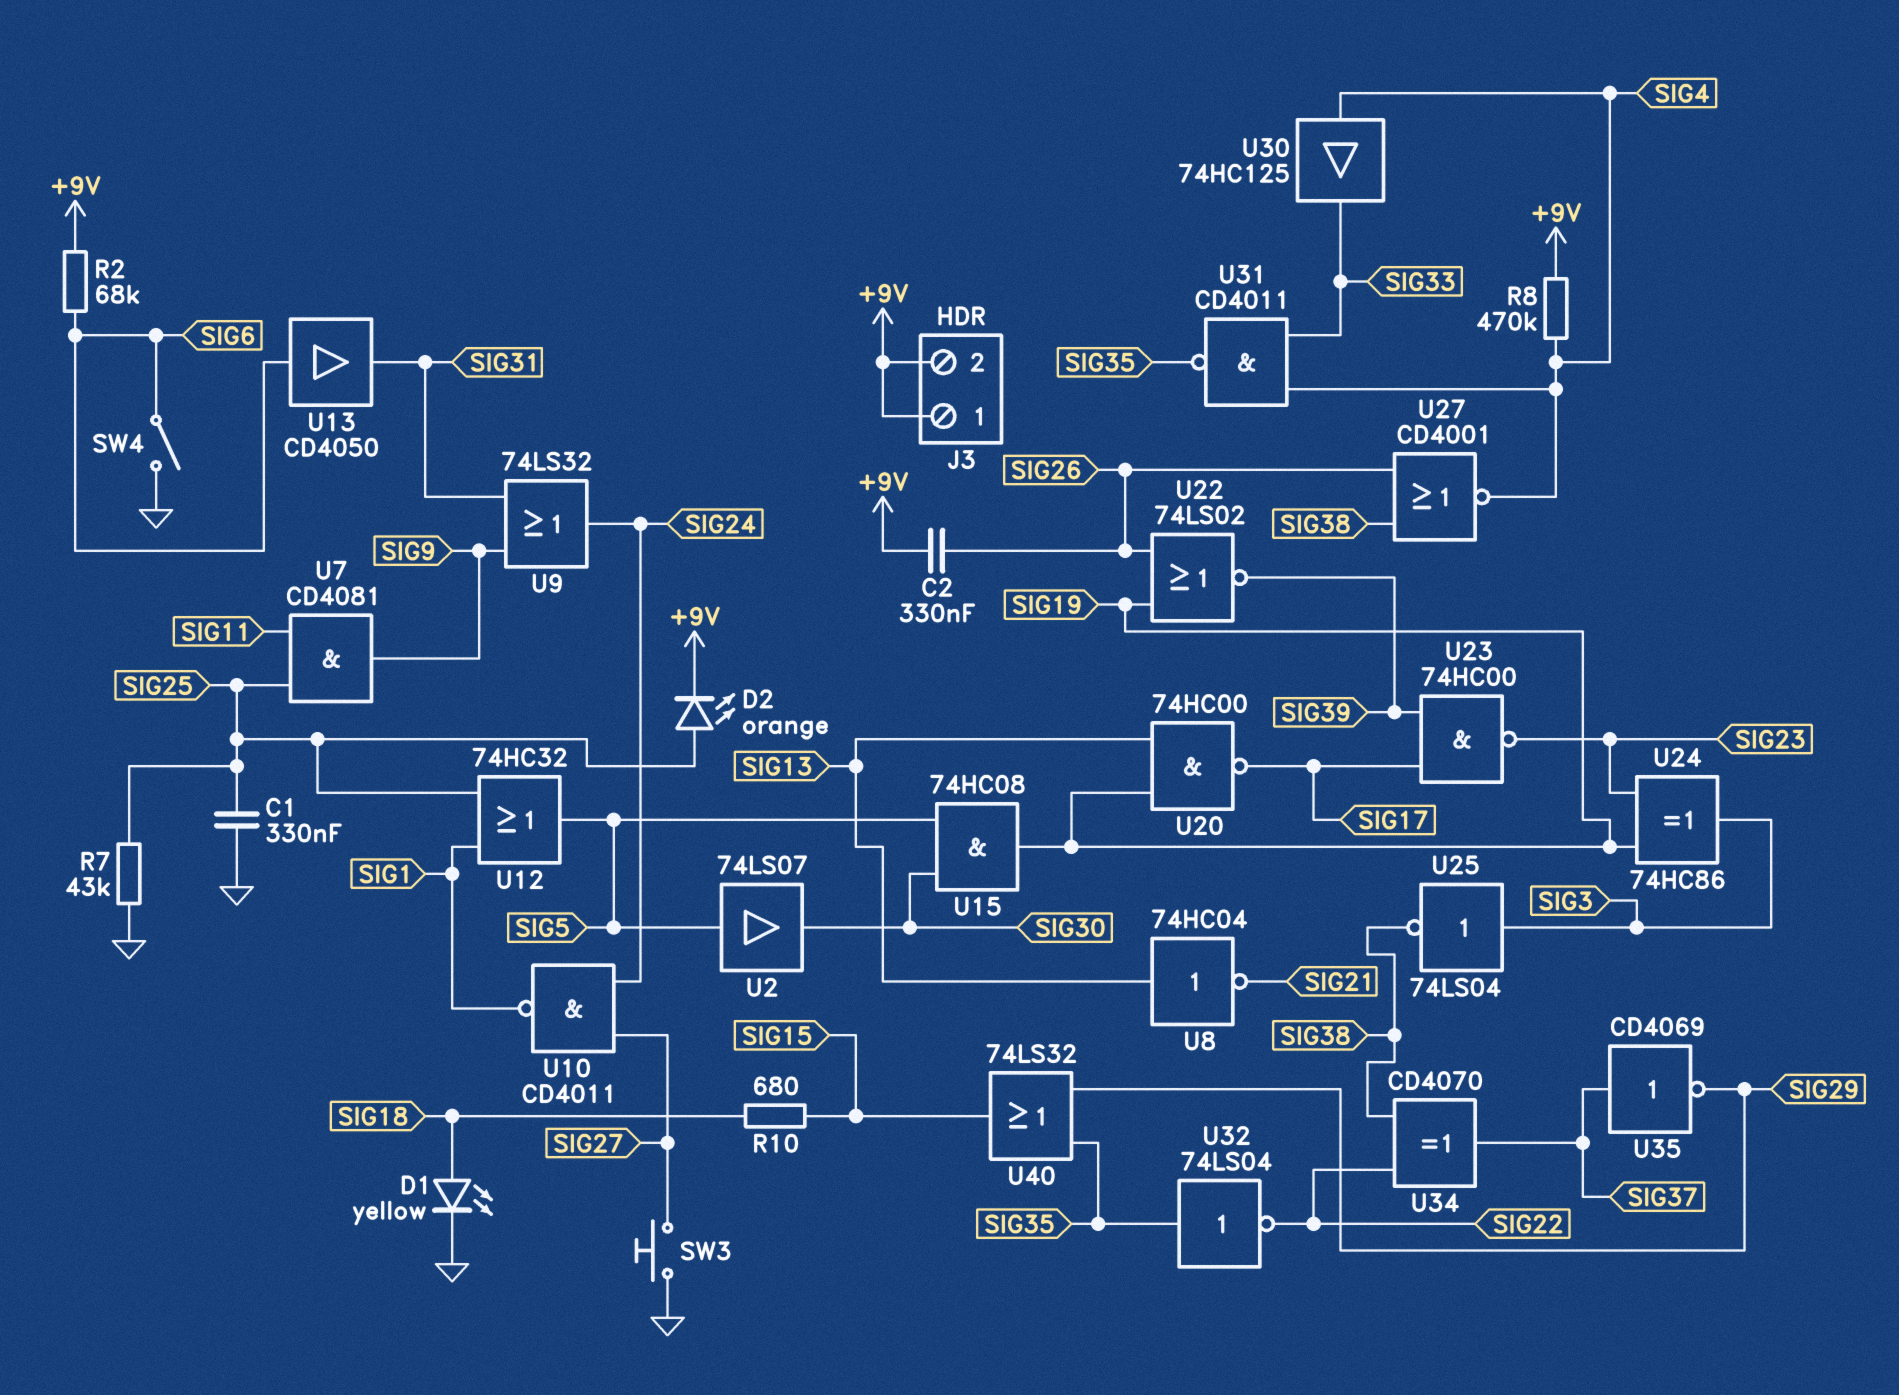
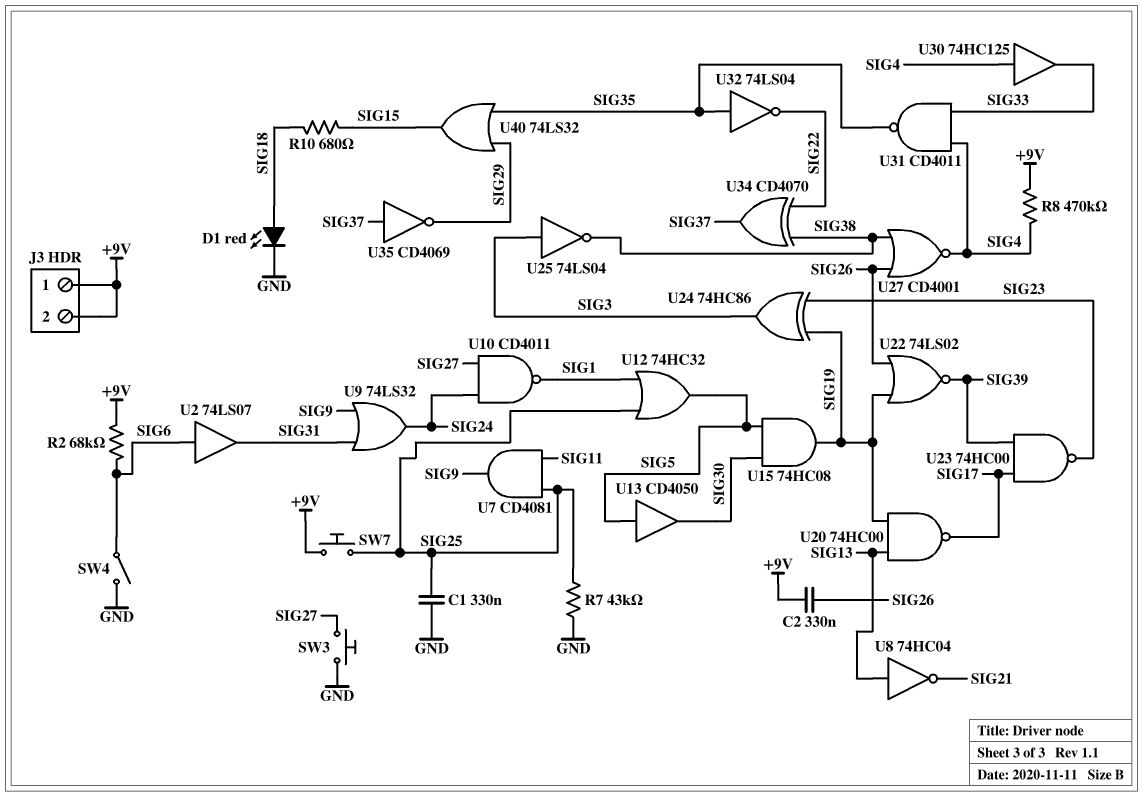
D1: LED yellow (A SIG18, K GND) -> LED red (A SIG18, K GND)
D2: LED orange (A SIG25, K +9V) -> none
SW7: none -> button (+9V, SIG25)
U2: buffer 74LS07 (in SIG5, out SIG30) -> buffer 74LS07 (in SIG6, out SIG31)
U13: buffer CD4050 (in SIG6, out SIG31) -> buffer CD4050 (in SIG5, out SIG30)

